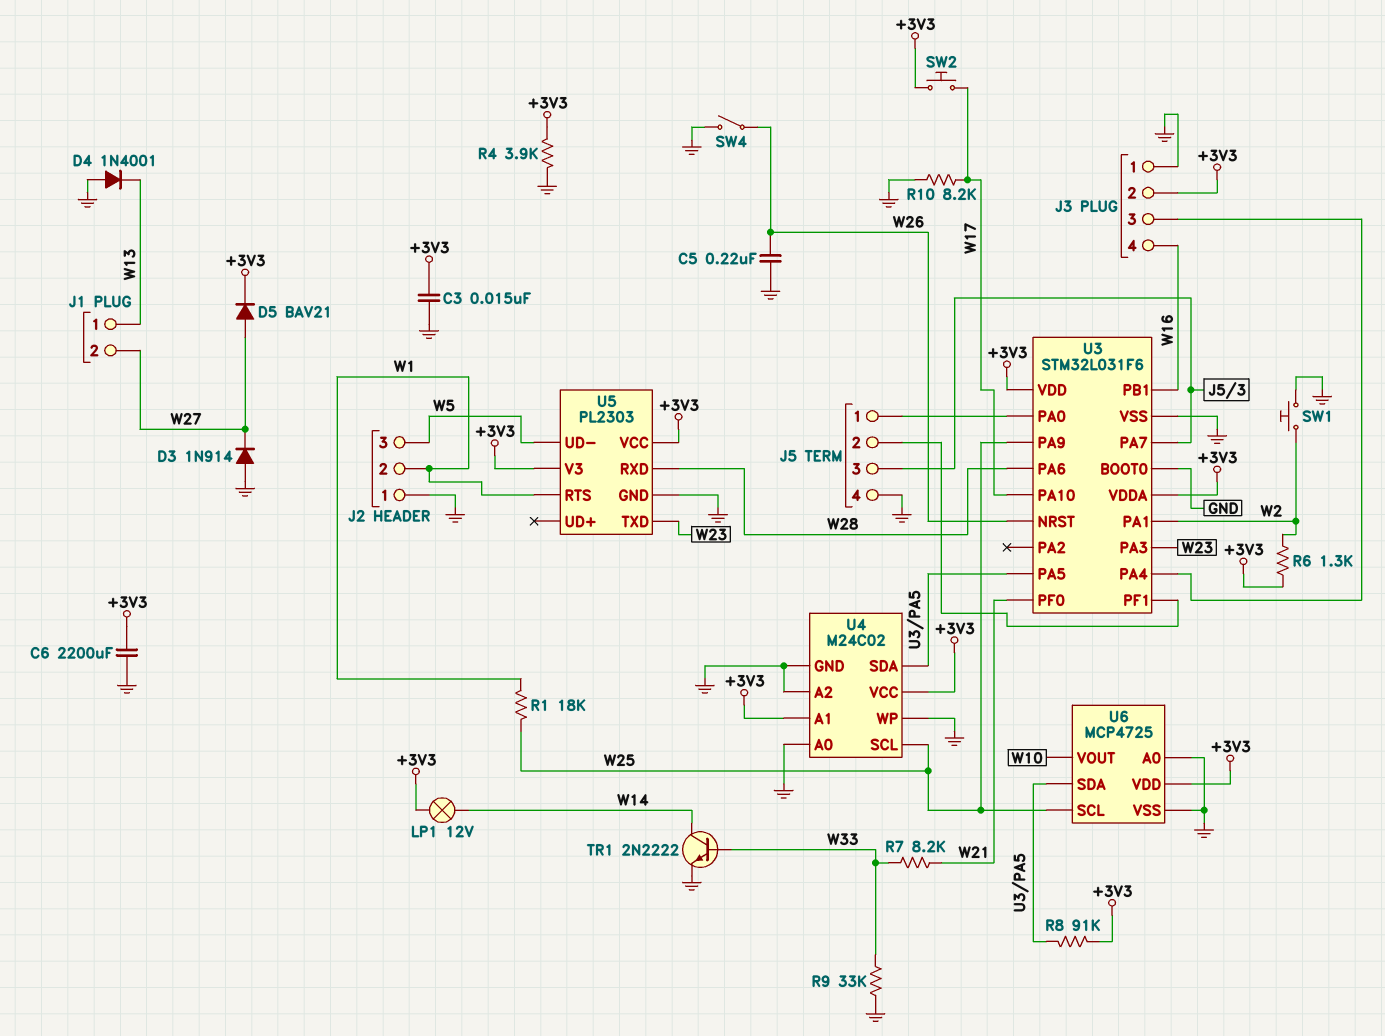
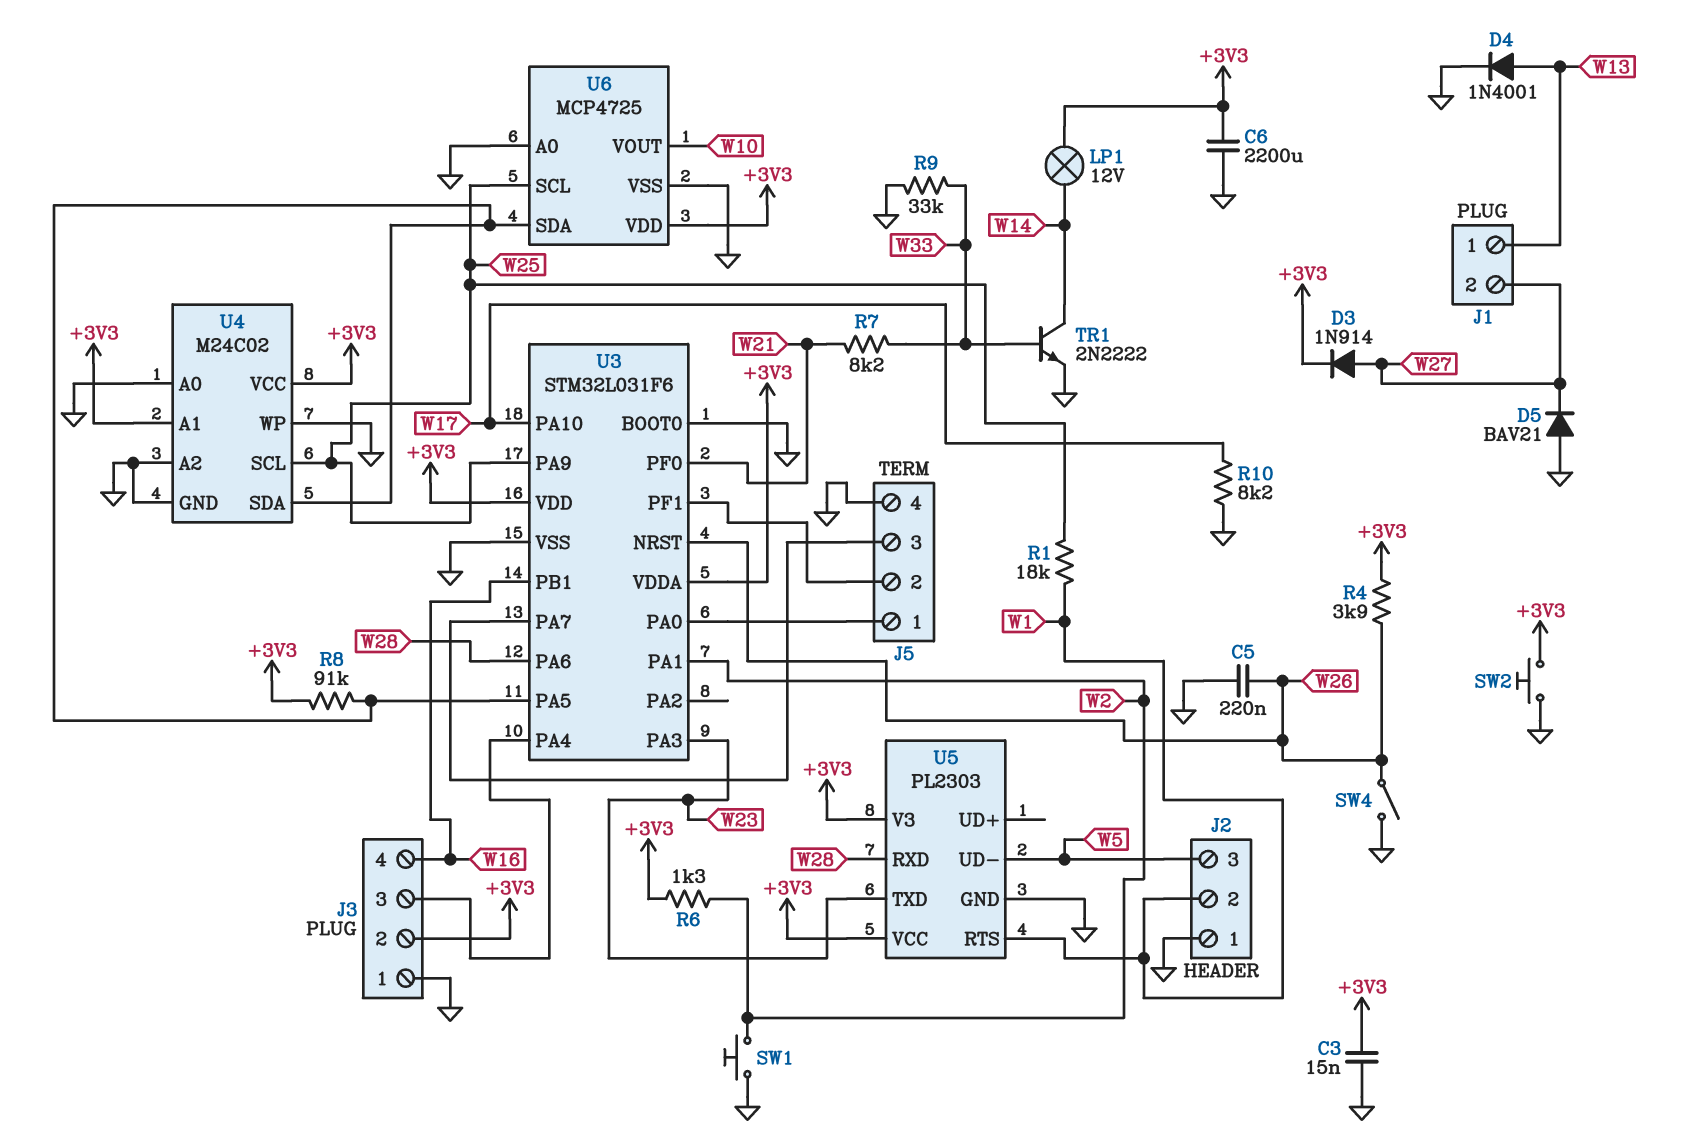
D3: diode 1N914 (A GND, K W27) -> diode 1N914 (A W27, K +3V3)
D4: diode 1N4001 (A GND, K W13) -> diode 1N4001 (A W13, K GND)
D5: diode BAV21 (A W27, K +3V3) -> diode BAV21 (A GND, K W27)
R4: 3.9k (+3V3, GND) -> 3.9k (+3V3, W26)
SW2: button (+3V3, W17) -> button (+3V3, GND)

